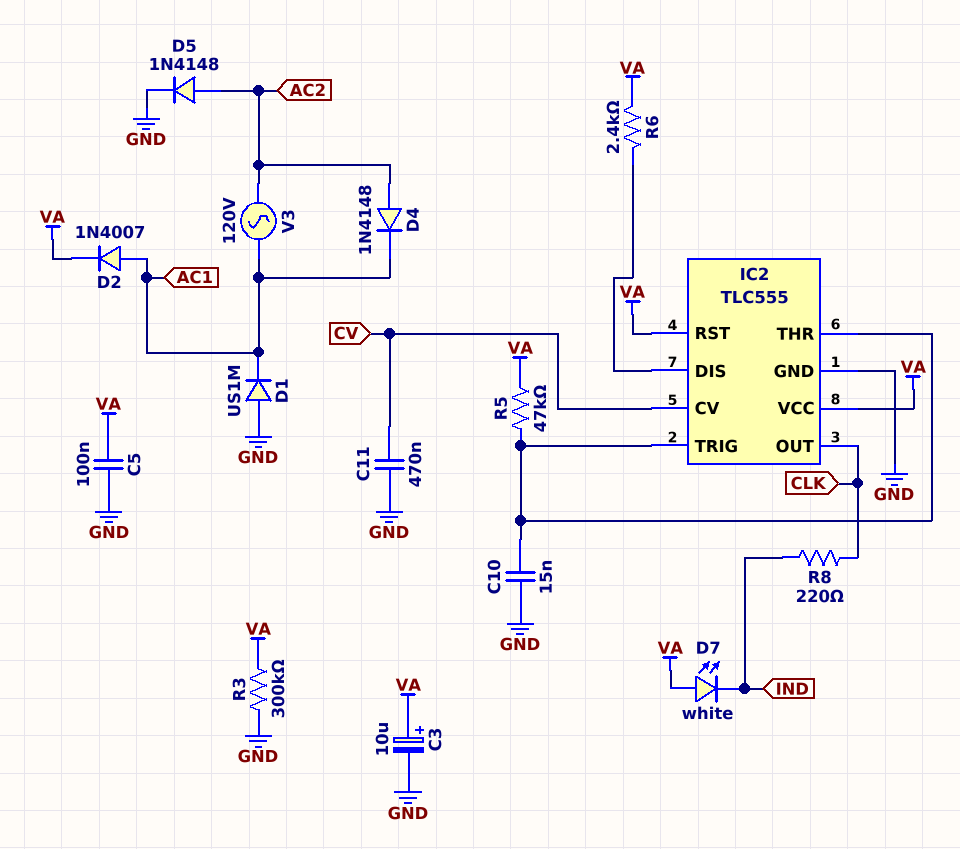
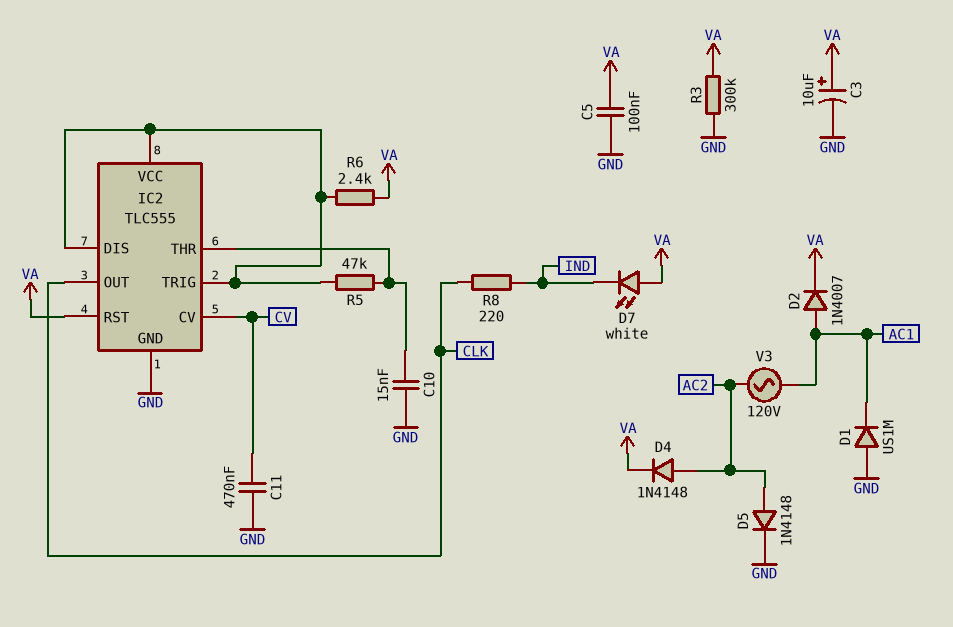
D4: diode 1N4148 (A AC2, K AC1) -> diode 1N4148 (A AC2, K VA)
IC2 pin TRIG: IC2/THR -> IC2/DIS
IC2 pin VCC: VA -> IC2/DIS
R5: 47k (IC2/THR, VA) -> 47k (IC2/DIS, IC2/THR)

